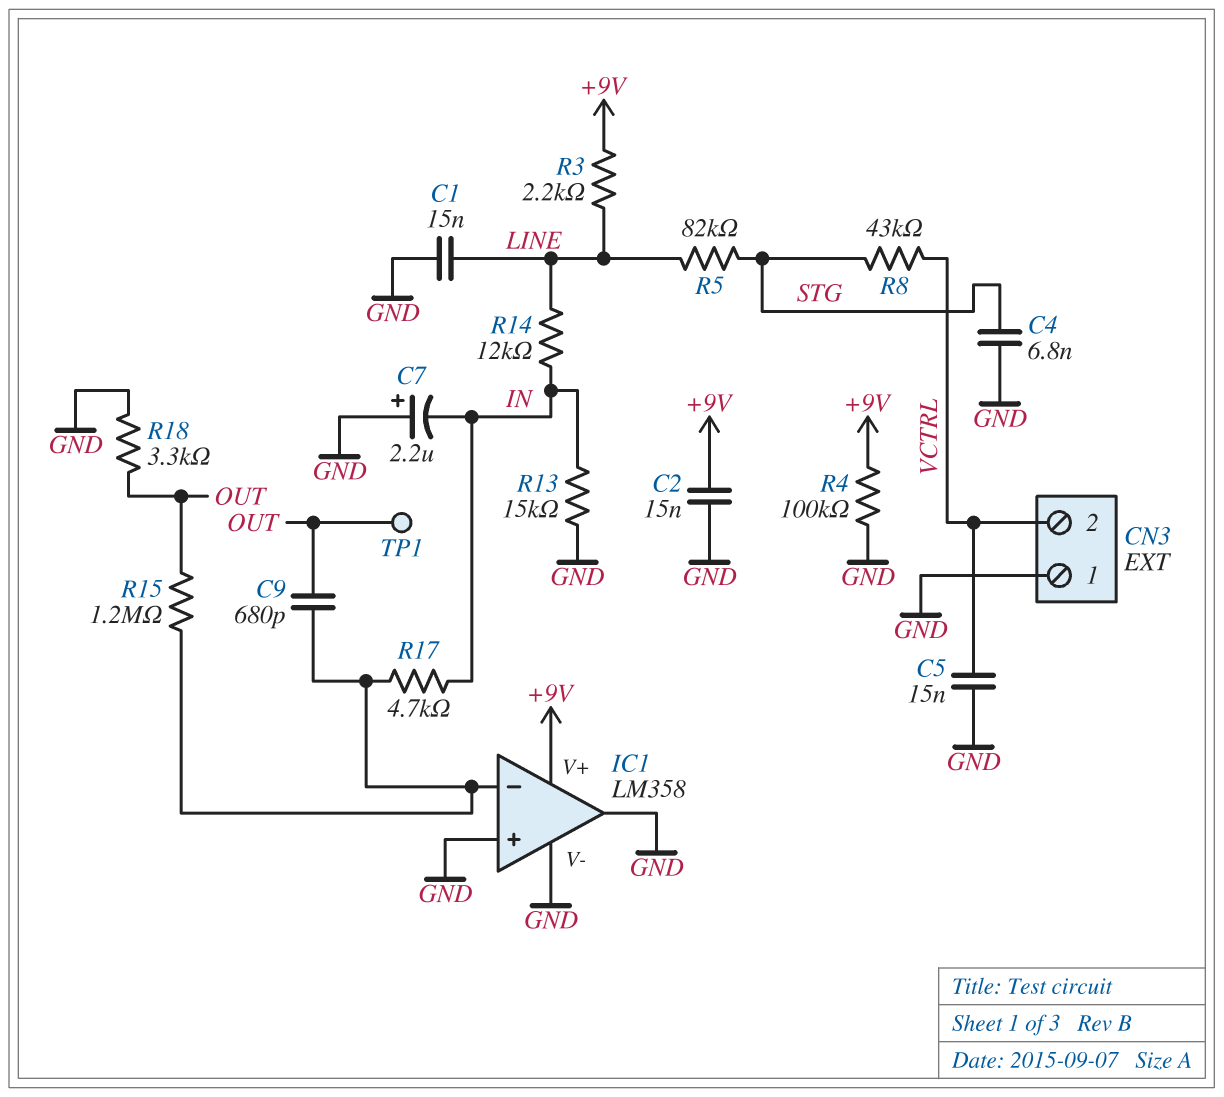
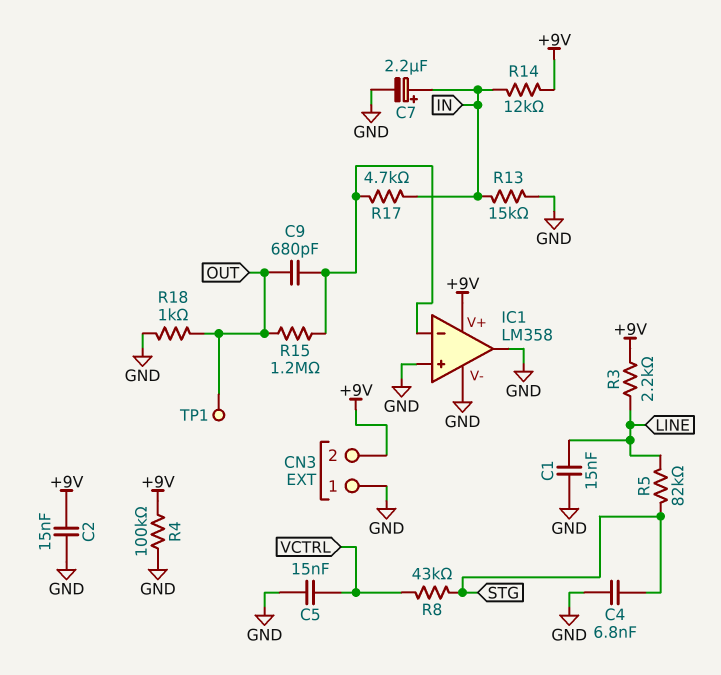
C7: 2.2uF (plus GND, minus IN) -> 2.2uF (plus IN, minus GND)
CN3 pin 2: VCTRL -> +9V
R14: 12k (IN, LINE) -> 12k (+9V, IN)
R18: 3.3k (GND, OUT) -> 1k (GND, OUT)

